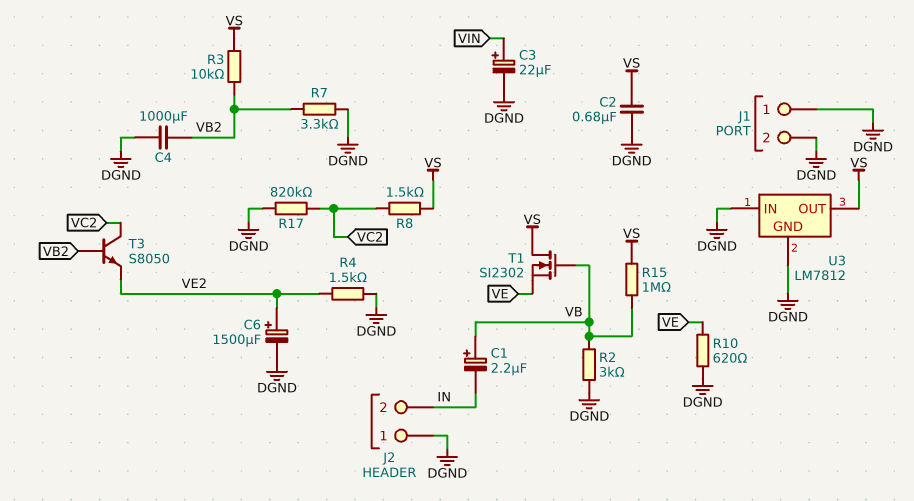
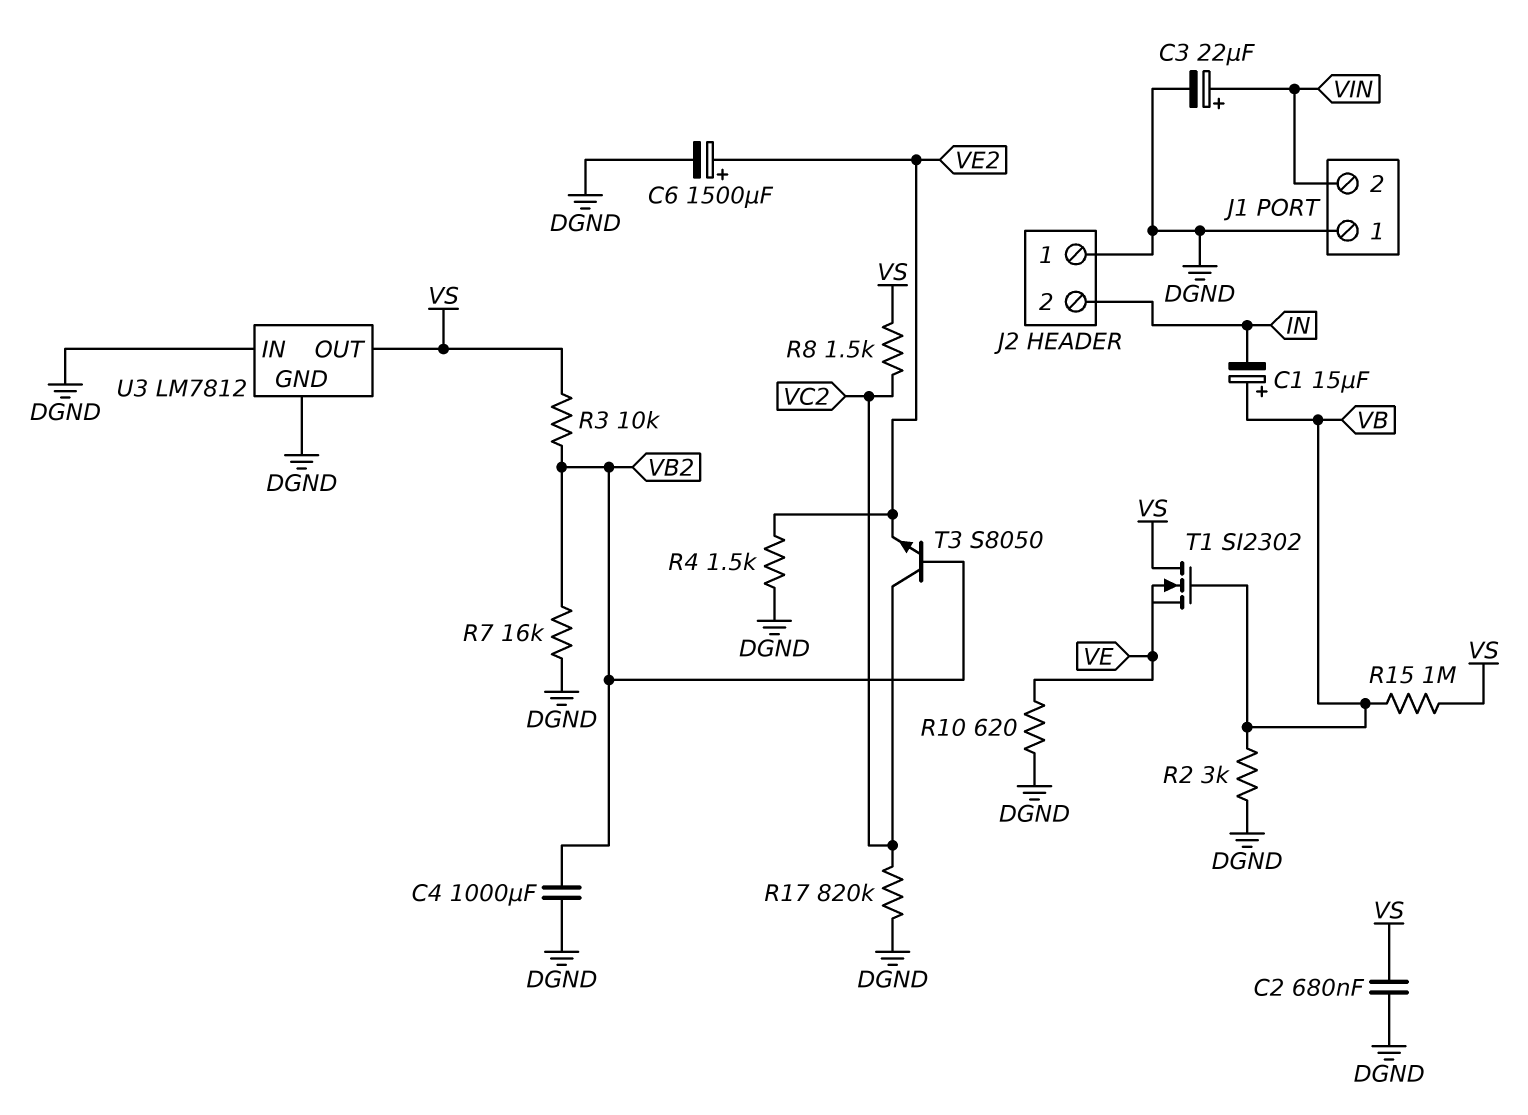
C1: 2.2uF (plus VB, minus IN) -> 15uF (plus VB, minus IN)
J1 pin 2: DGND -> VIN
R7: 3.3k (DGND, VB2) -> 16k (DGND, VB2)

